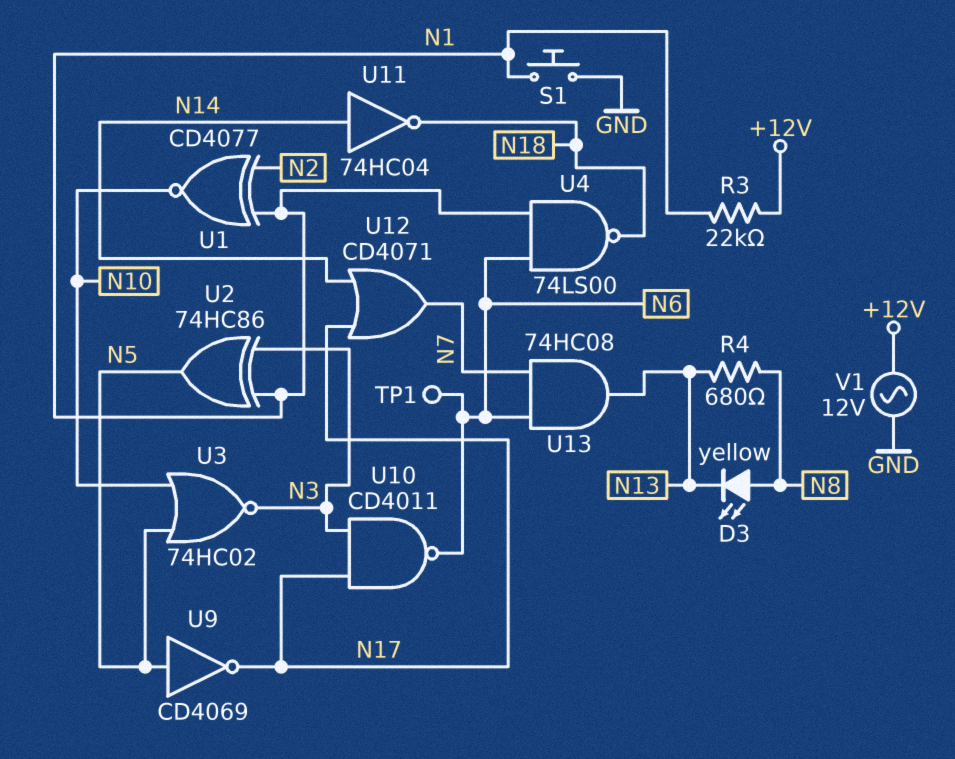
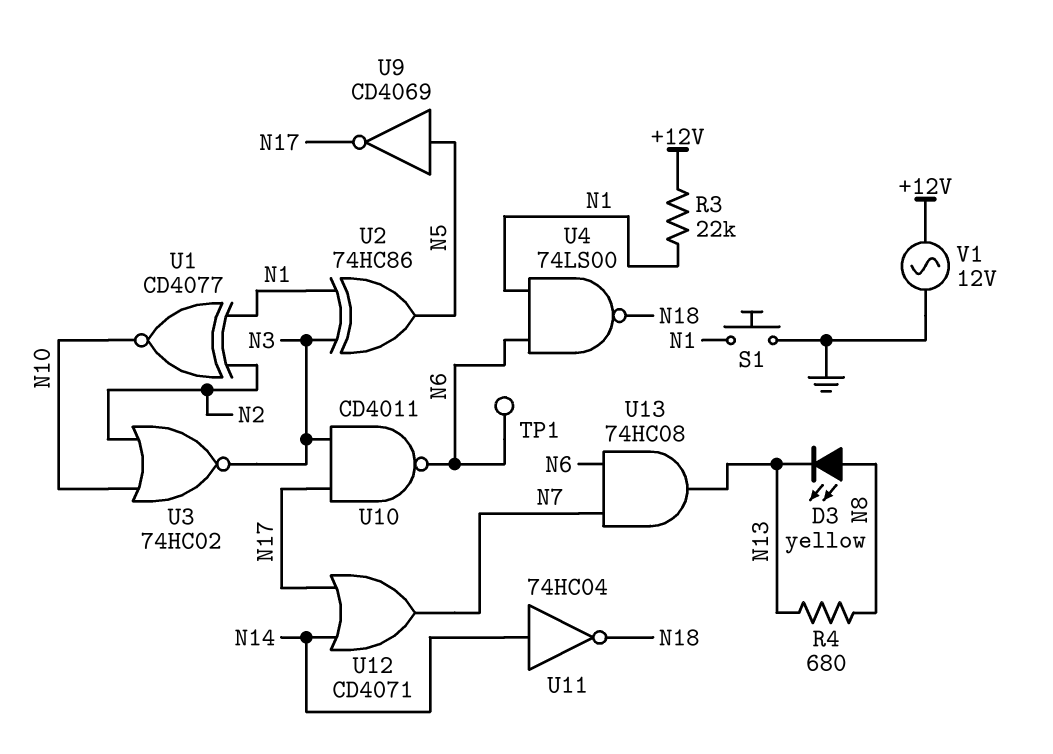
U3: NOR 74HC02 (in N5, in N10, out N3) -> NOR 74HC02 (in N2, in N10, out N3)

